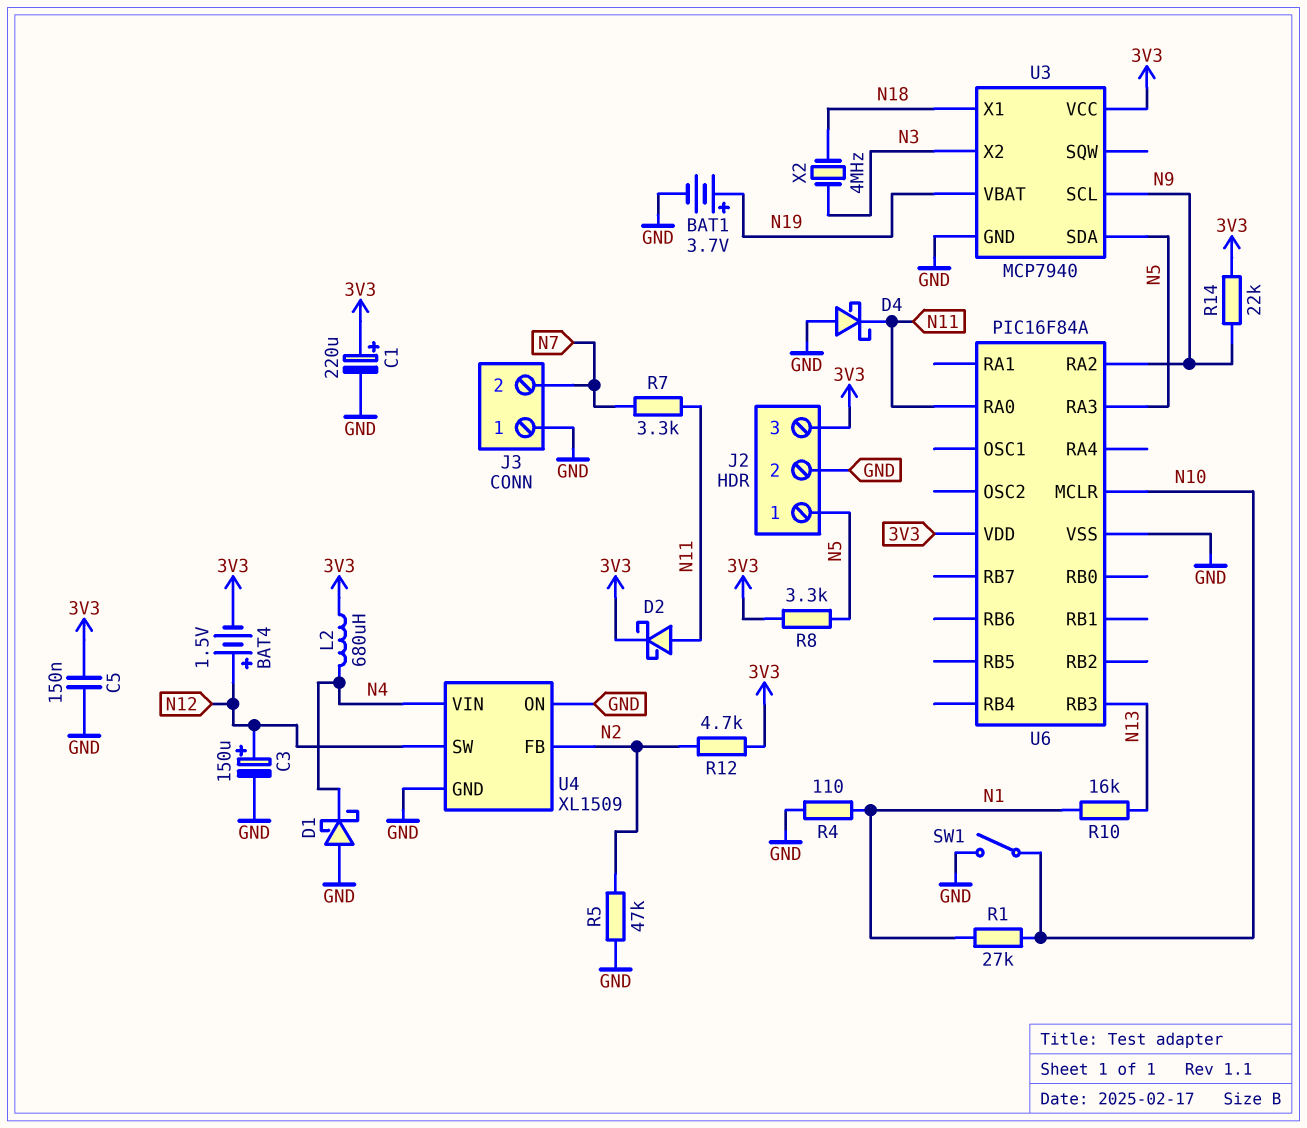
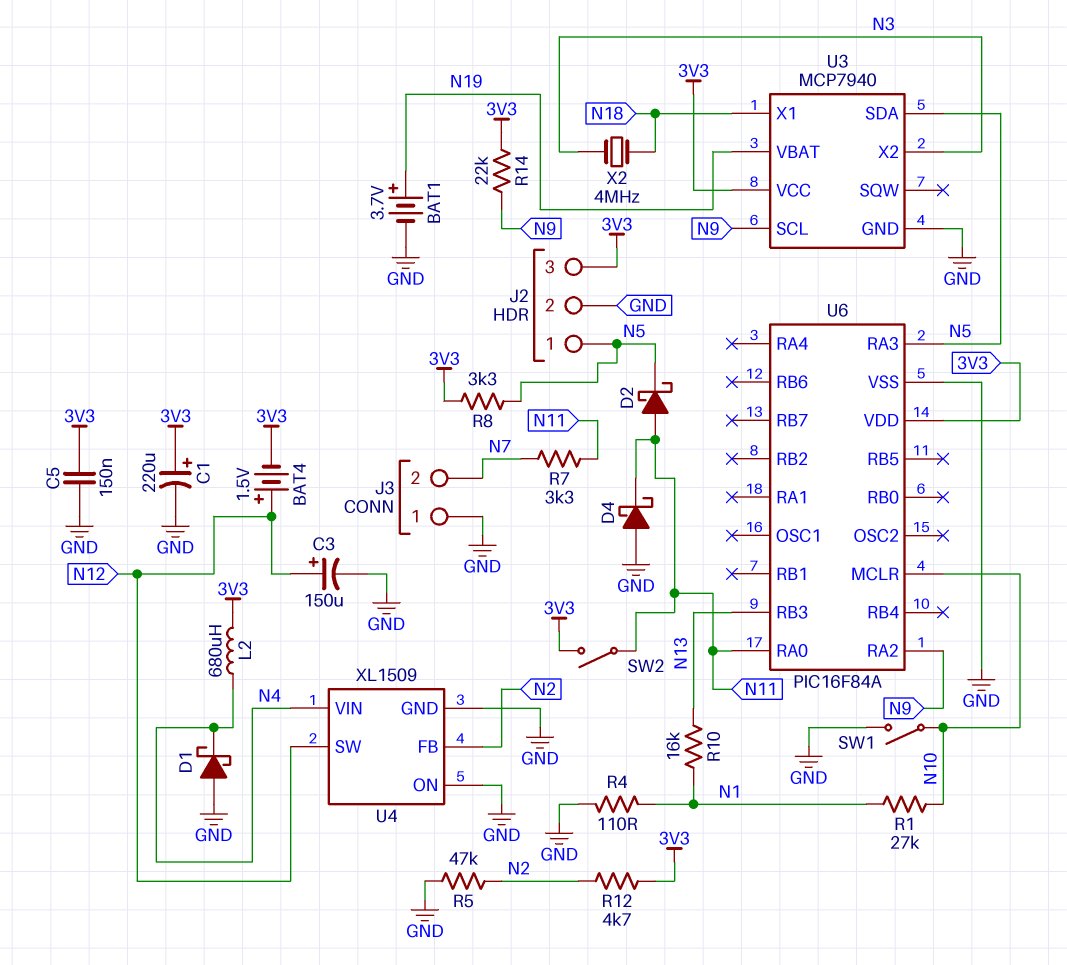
D2: schottky (A N11, K 3V3) -> schottky (A N11, K N5)
SW2: none -> switch (3V3, N11)

